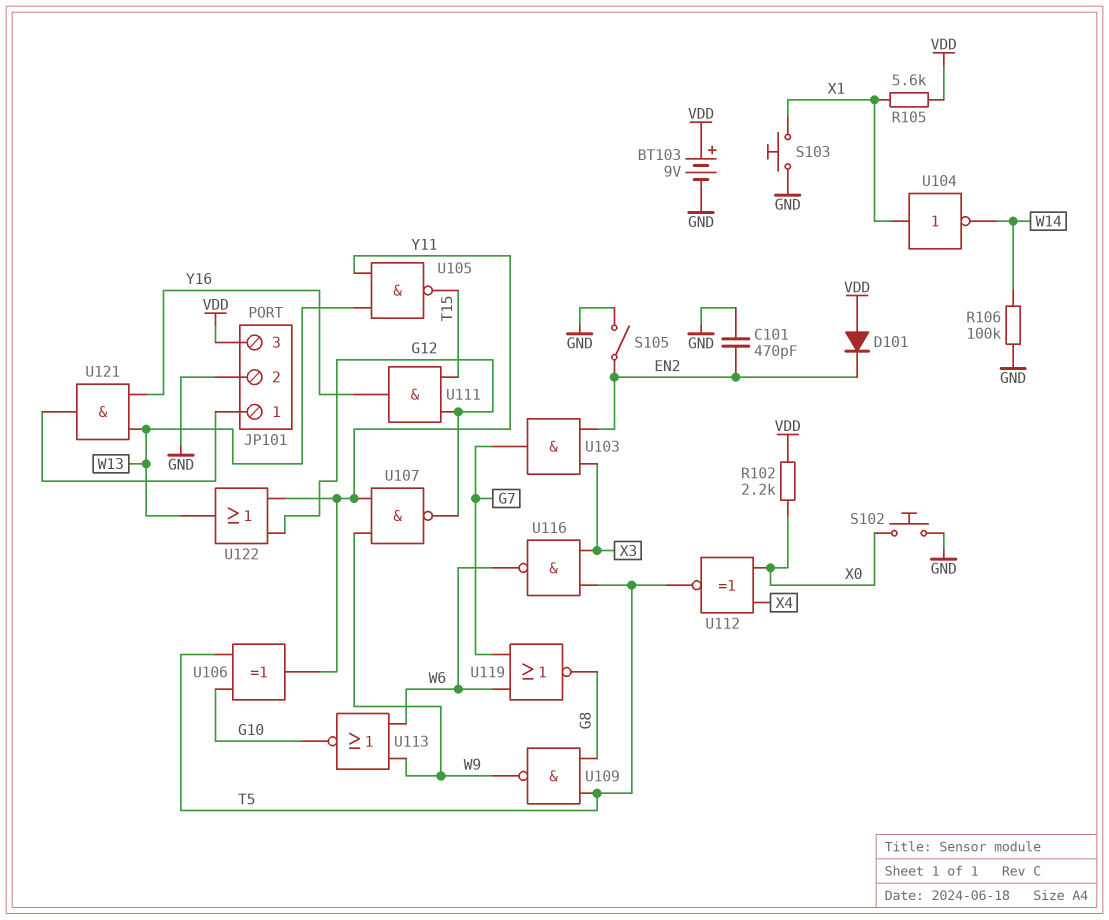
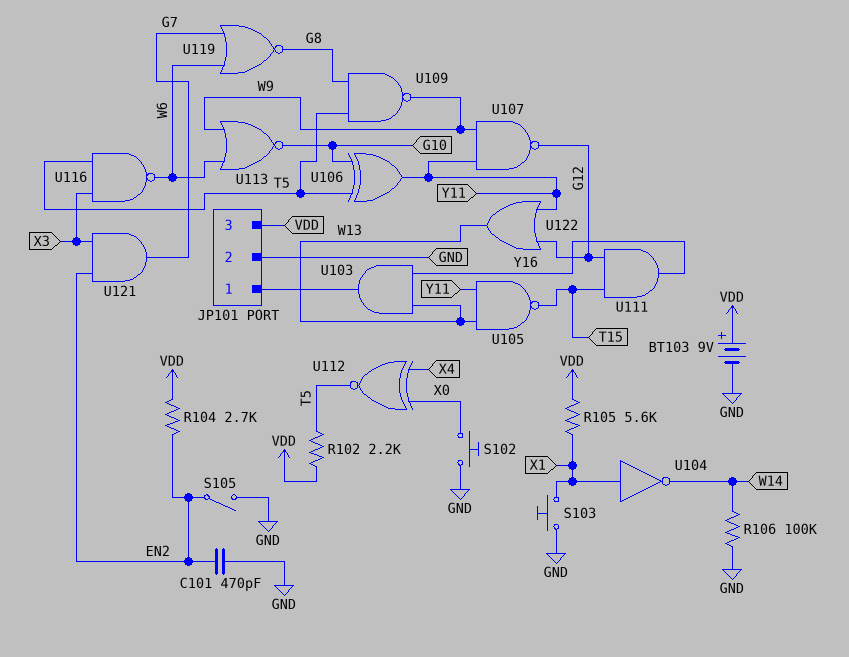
D101: diode (A VDD, K EN2) -> none
R102: 2.2k (VDD, X0) -> 2.2k (T5, VDD)
R104: none -> 2.7k (EN2, VDD)
U103: AND (in EN2, in X3, out G7) -> AND (in W13, in Y16, out JP101/1)
U121: AND (in W13, in Y16, out JP101/1) -> AND (in EN2, in X3, out G7)

